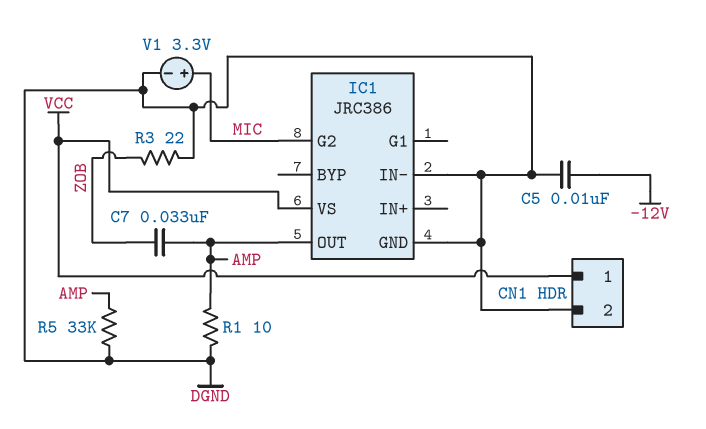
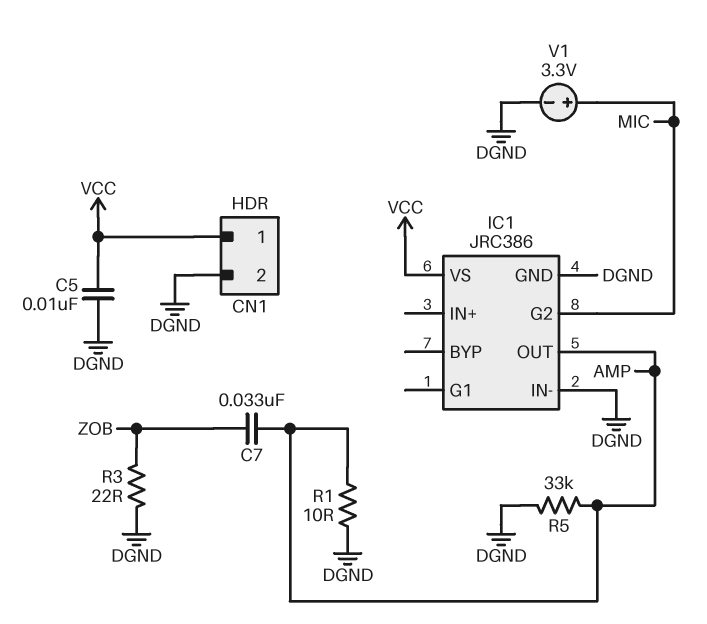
C5: 10nF (-12V, DGND) -> 10nF (DGND, VCC)

